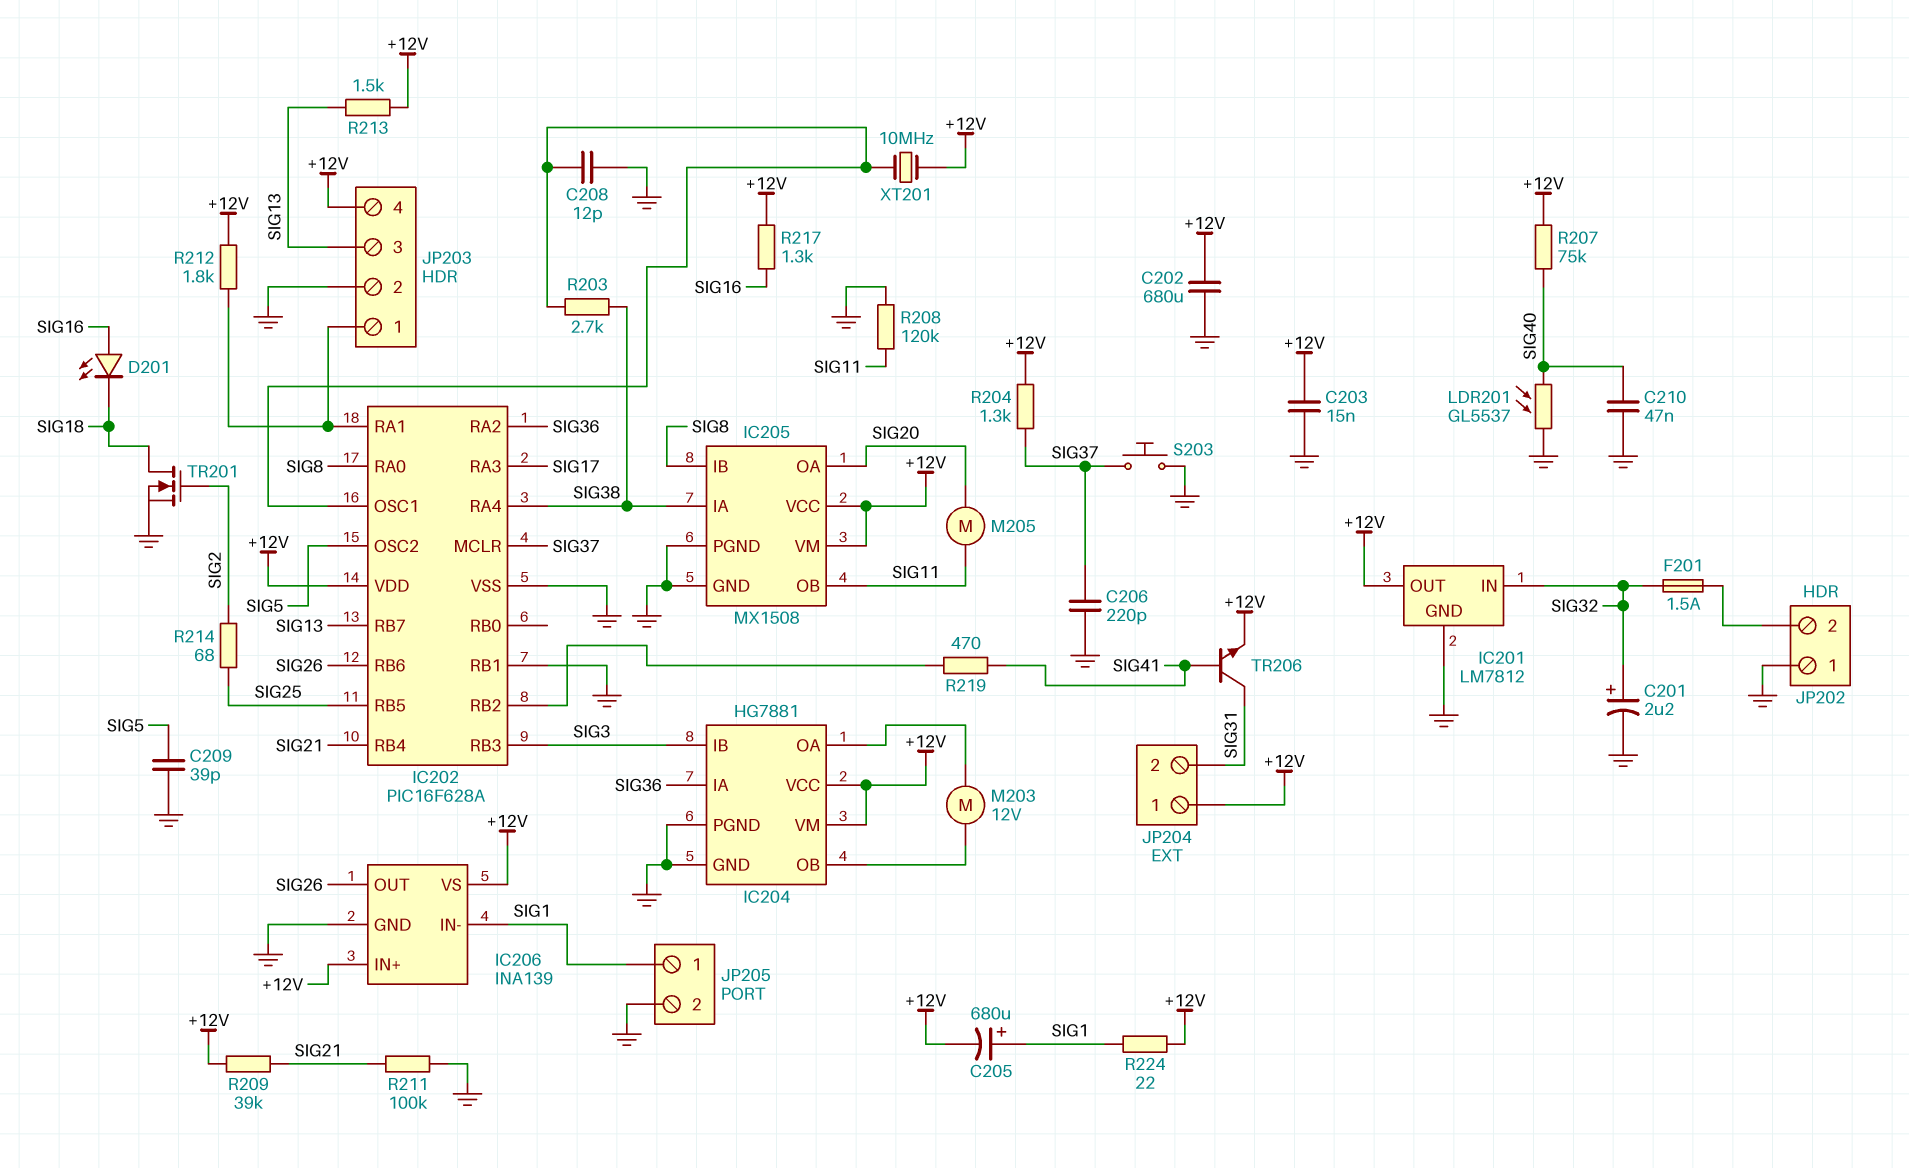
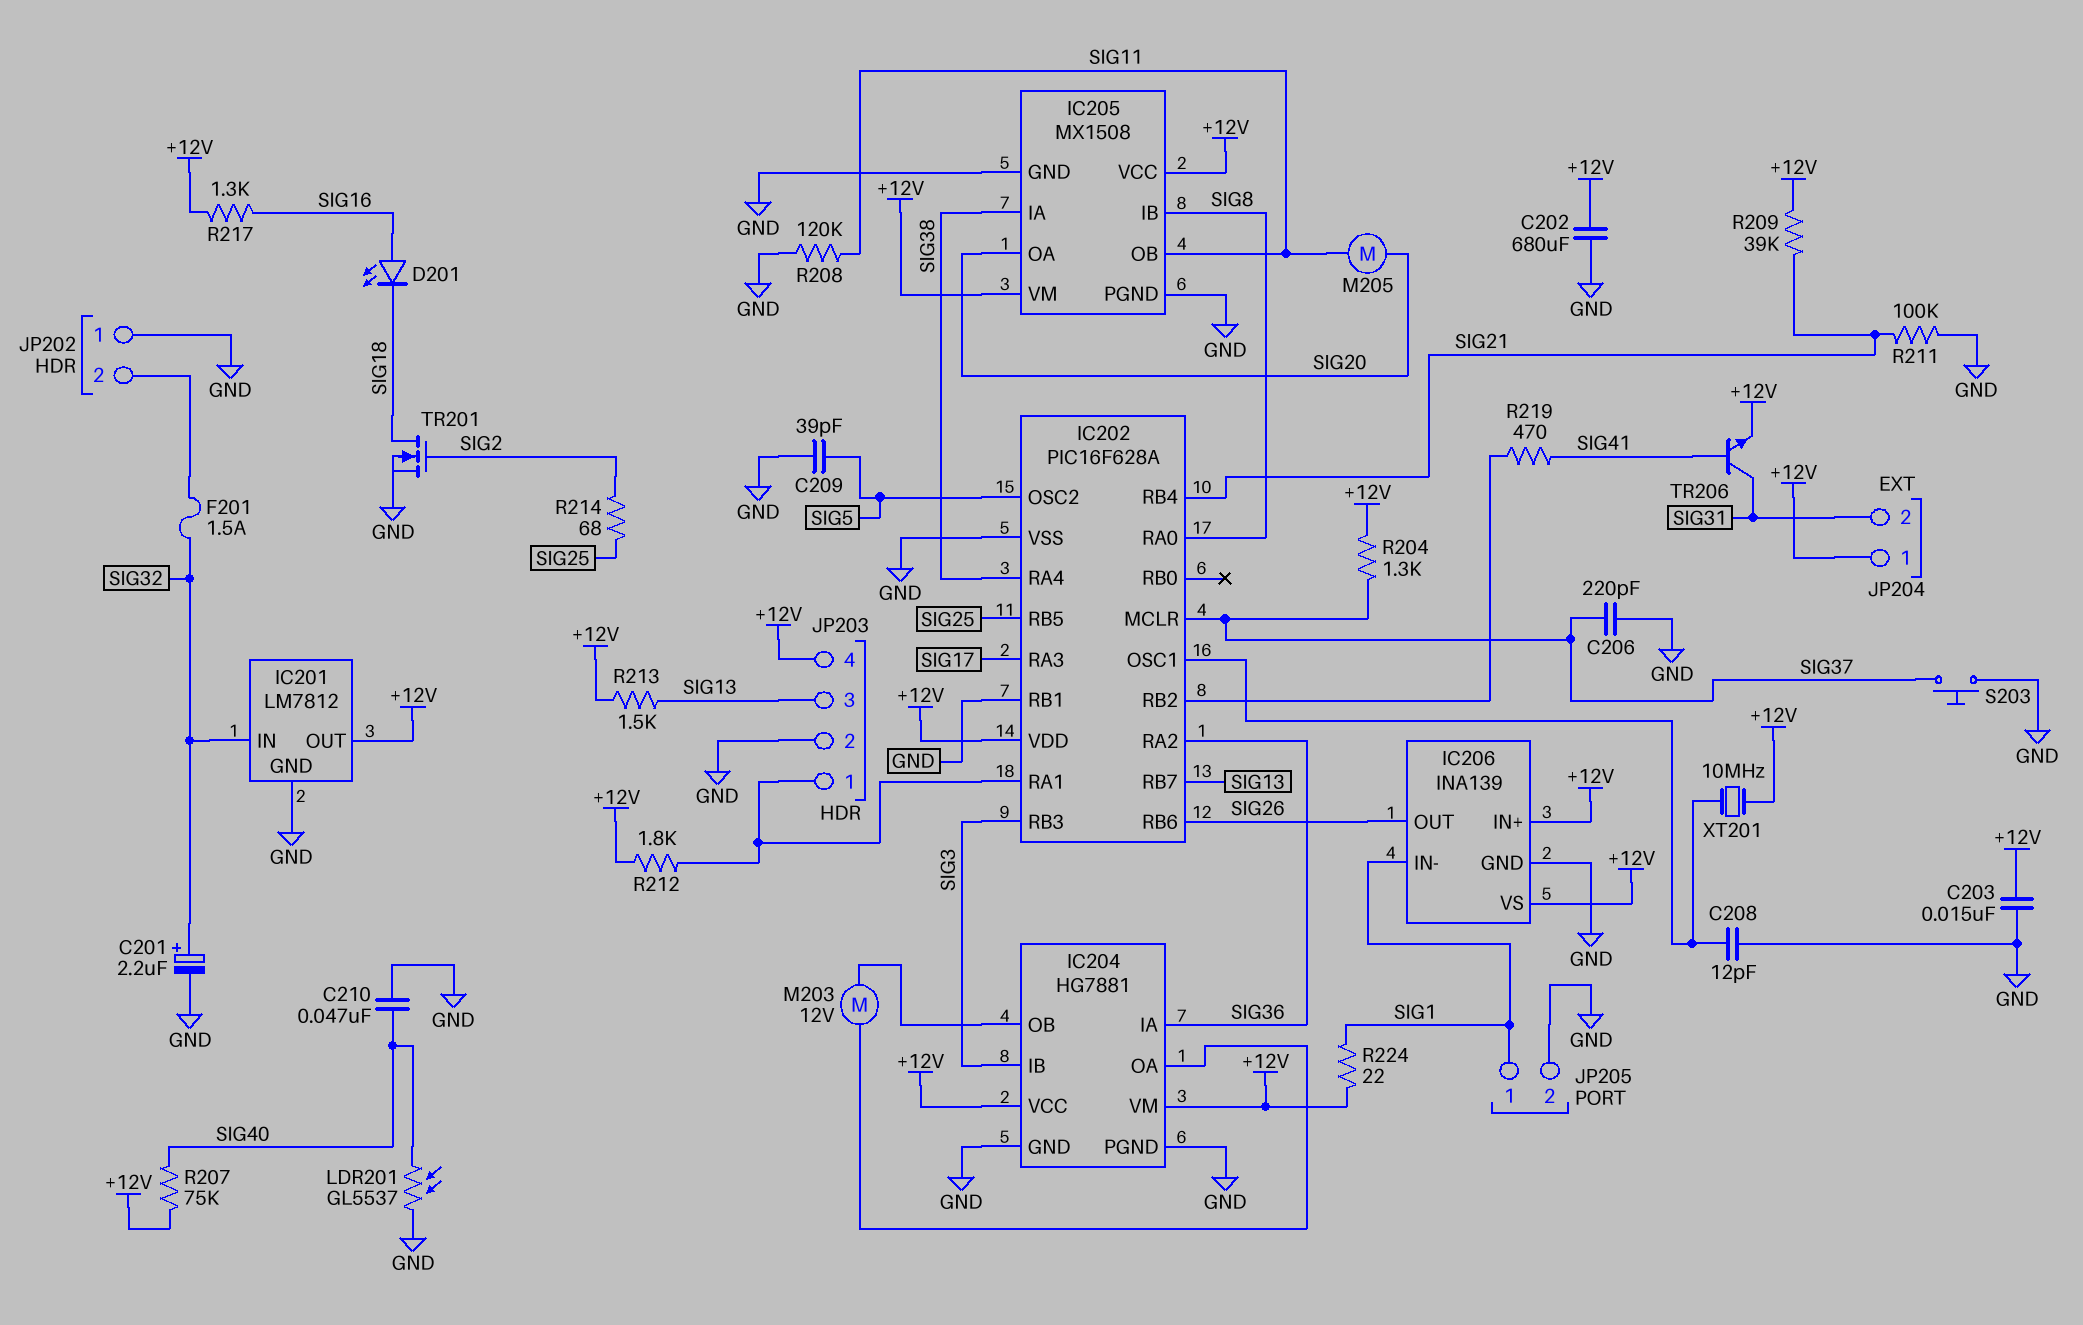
C205: 680uF (plus SIG1, minus +12V) -> none
R203: 2.7k (IC202/OSC1, SIG38) -> none

